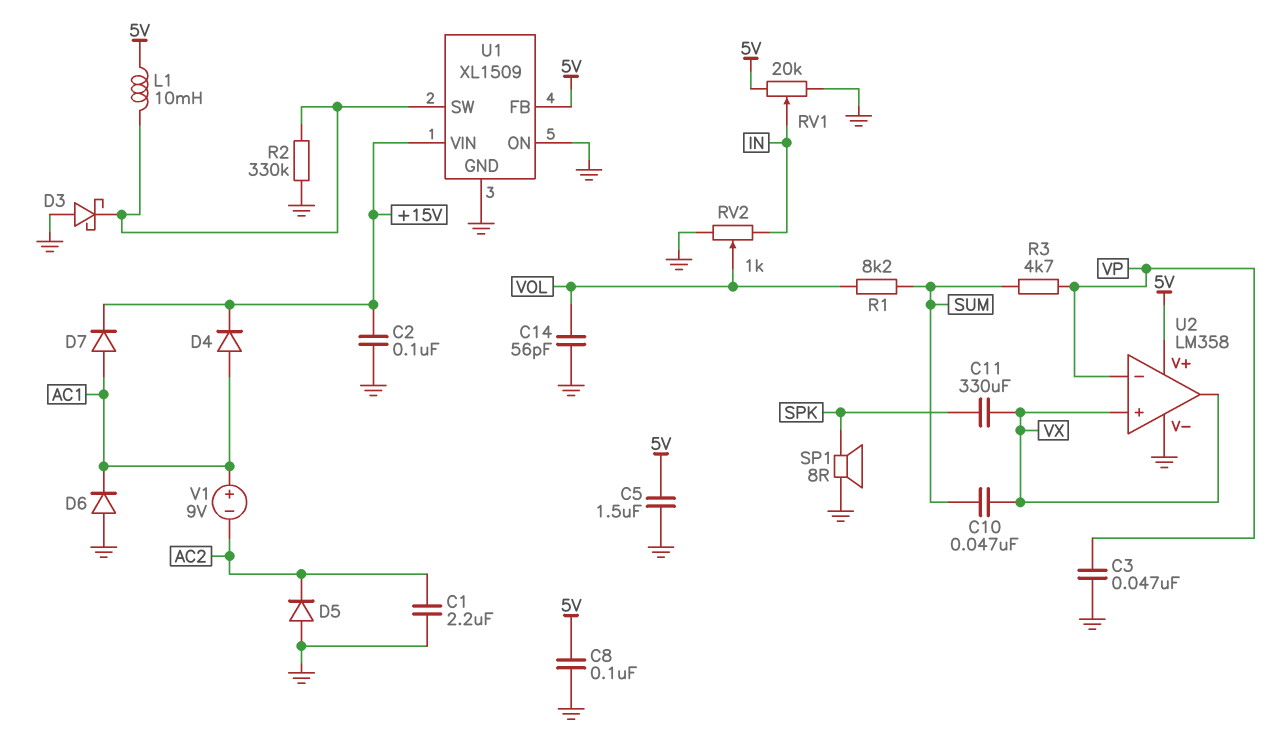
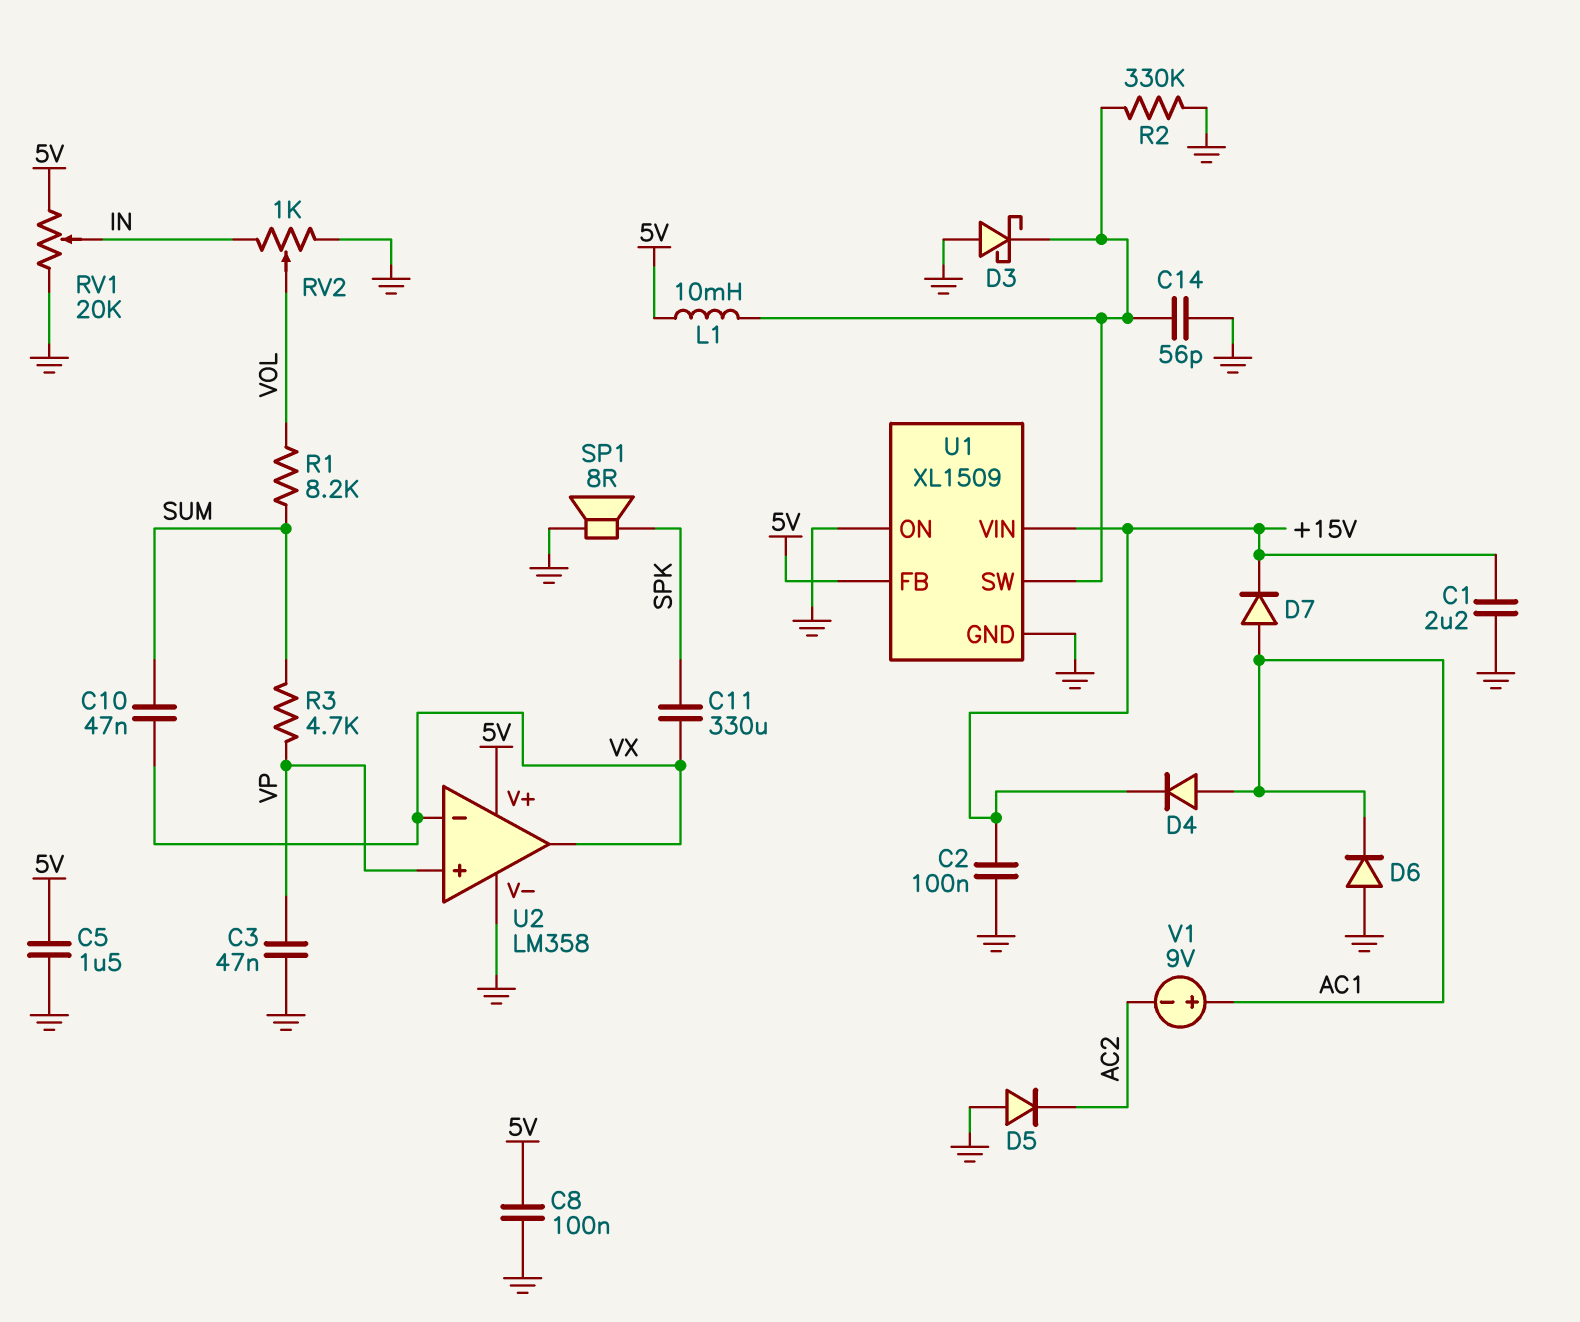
C1: 2.2uF (AC2, GND) -> 2.2uF (+15V, GND)
C14: 56pF (GND, VOL) -> 56pF (GND, U1/SW)
U2 pin in+: VX -> VP
U2 pin in-: VP -> VX

